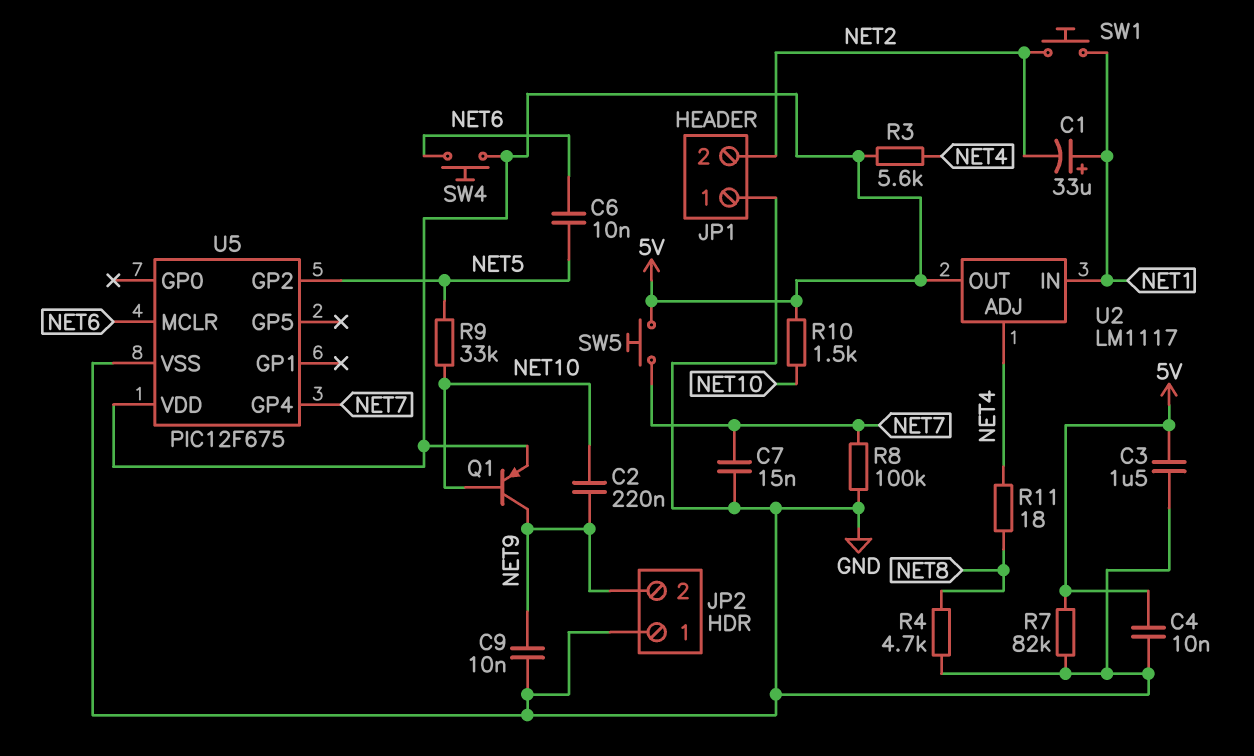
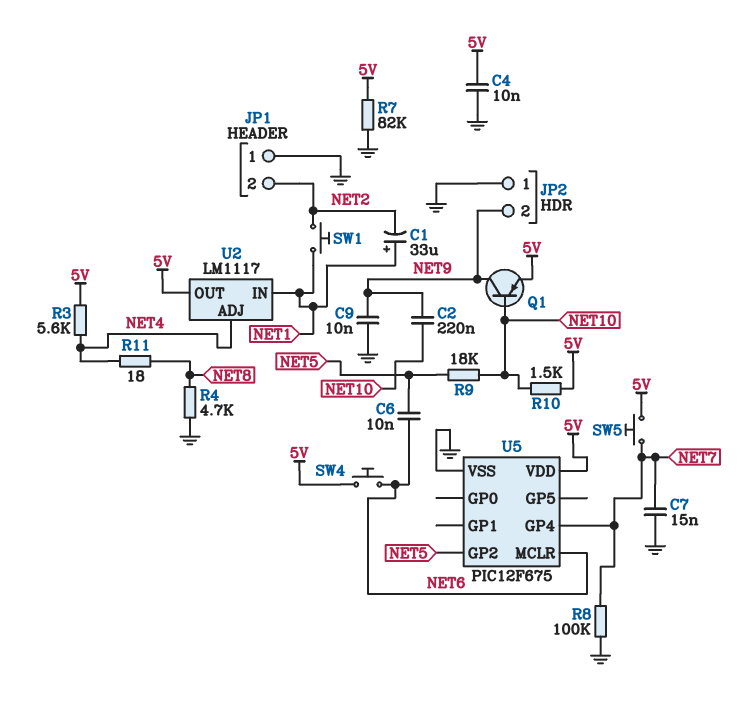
C3: 1.5uF (5V, GND) -> none
R9: 33k (NET5, NET10) -> 18k (NET5, NET10)

